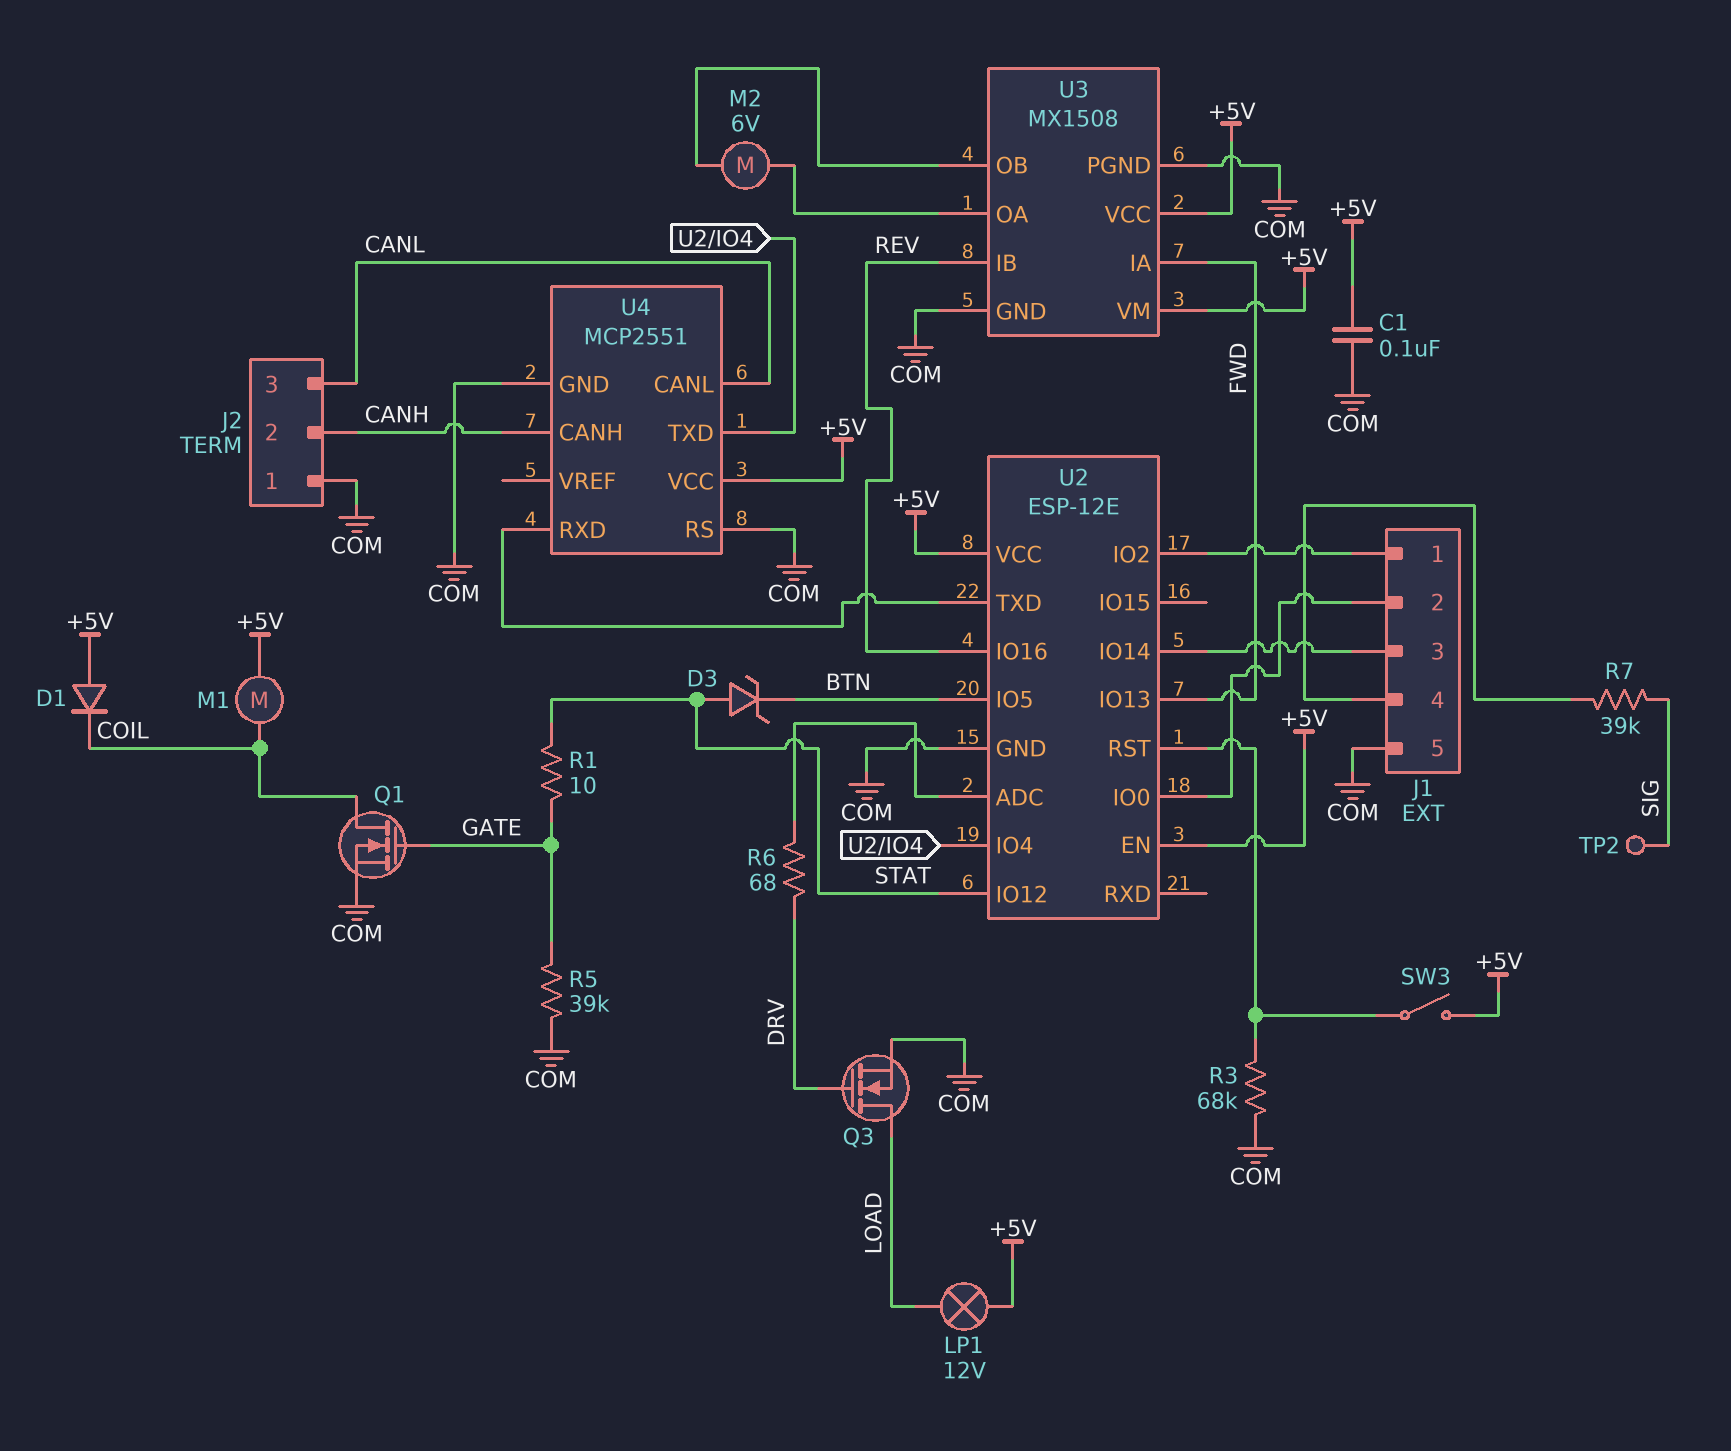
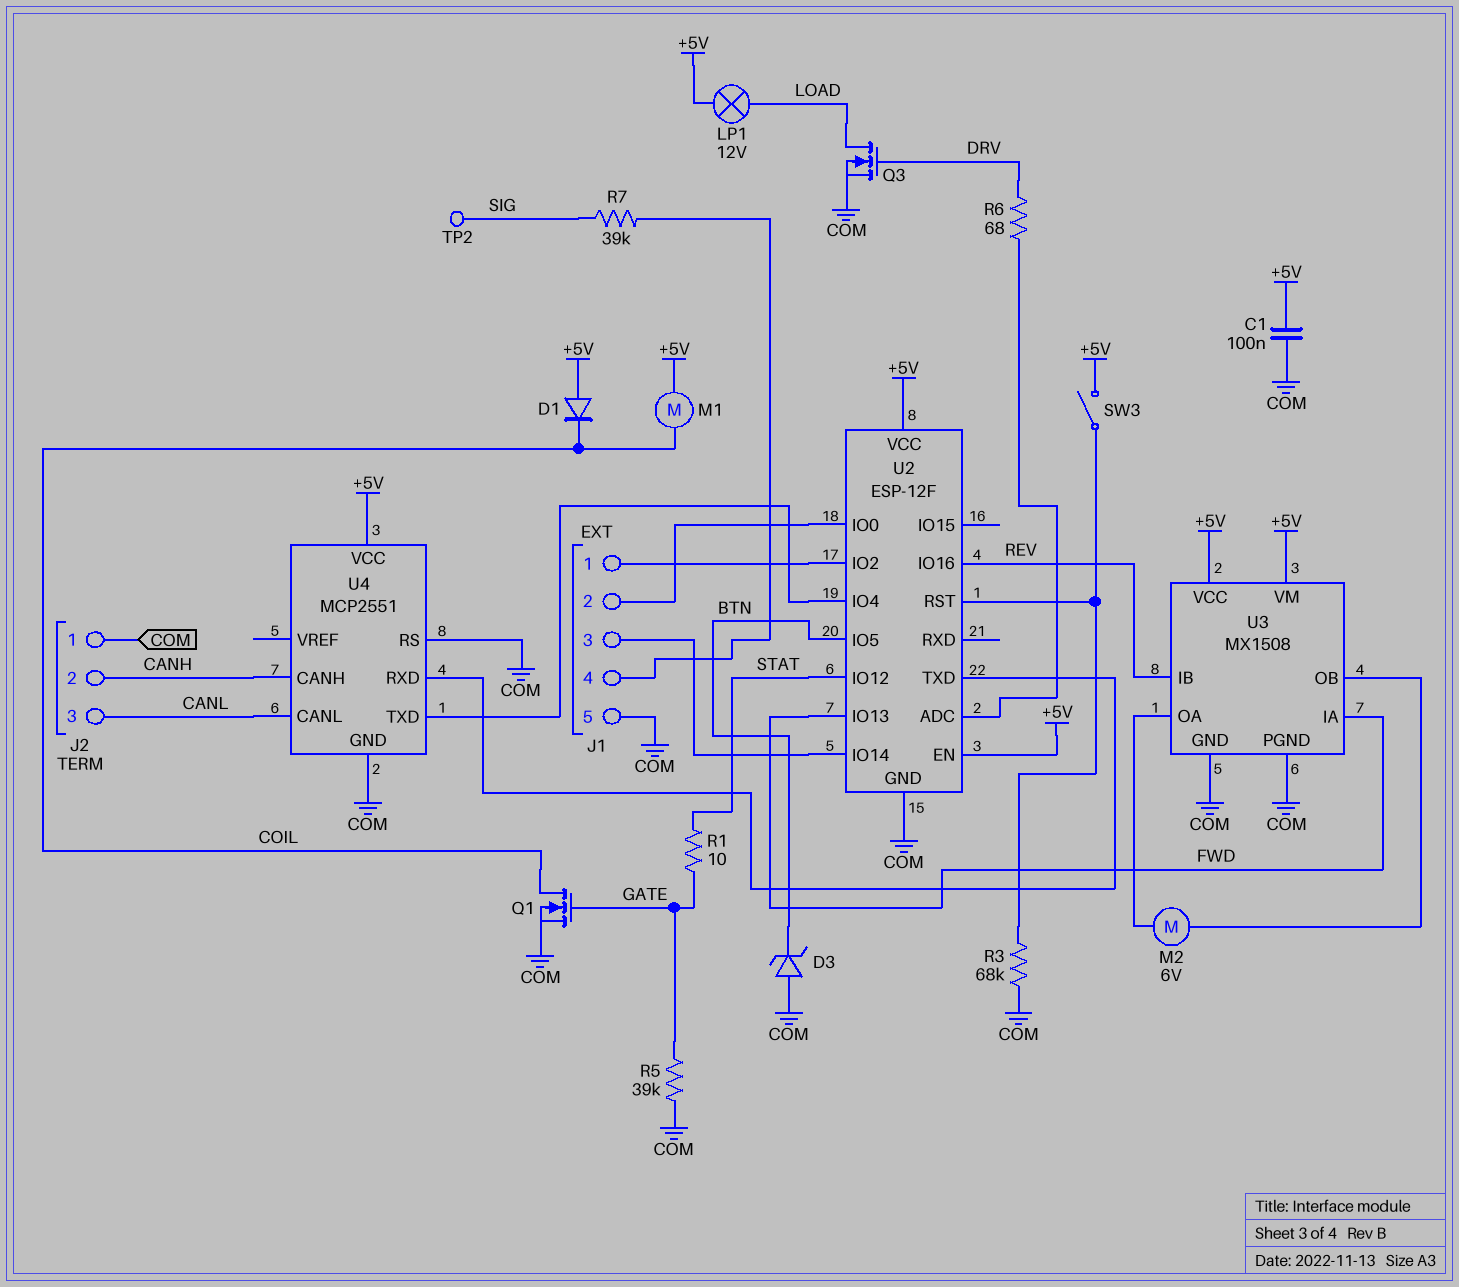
D3: zener (A STAT, K BTN) -> zener (A COM, K BTN)
U2: ESP-12E -> ESP-12F

